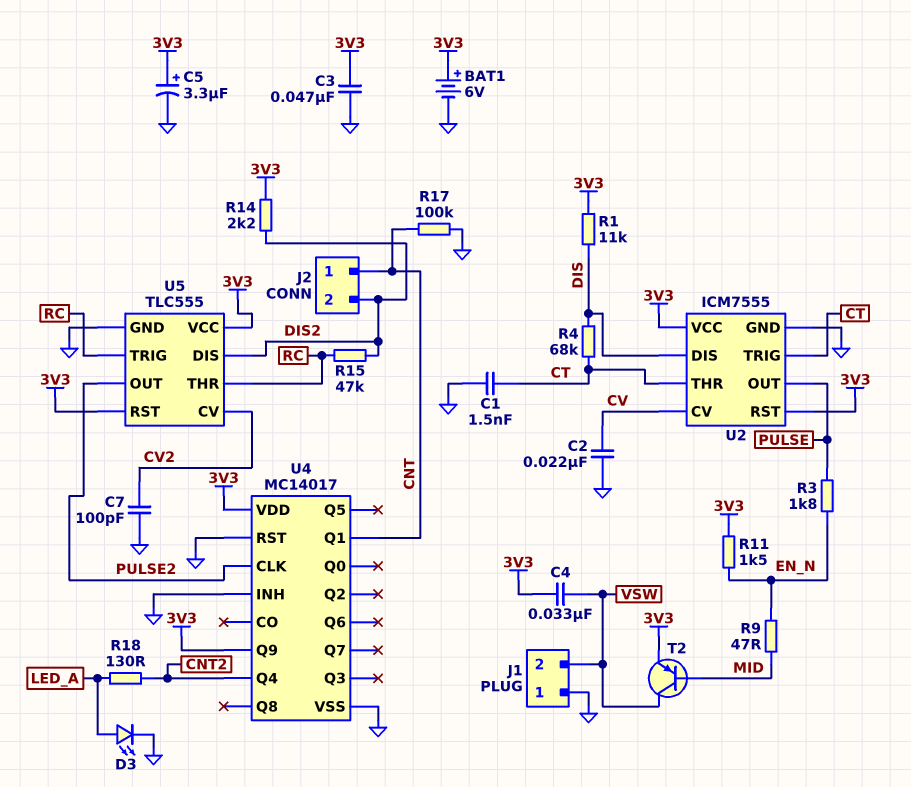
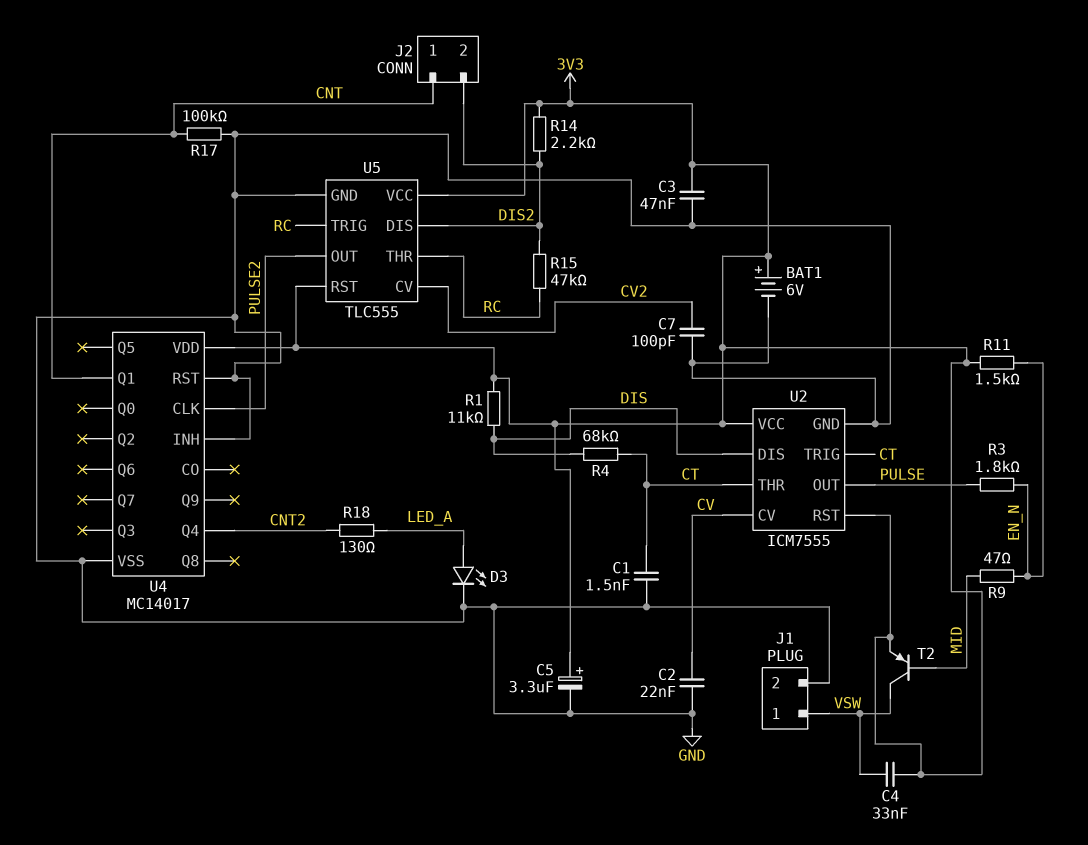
J1 pin 1: GND -> VSW
J1 pin 2: VSW -> GND
U4 pin Q9: 3V3 -> none

